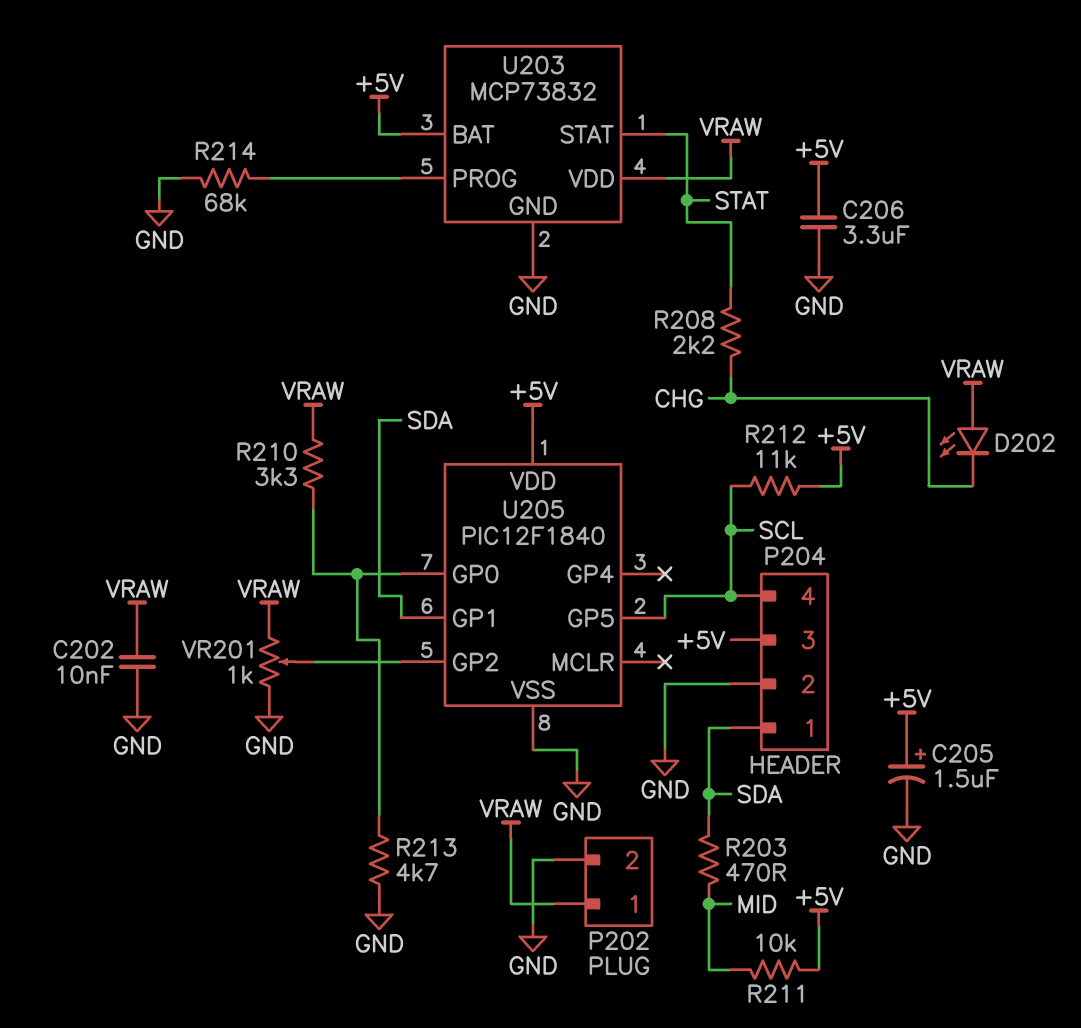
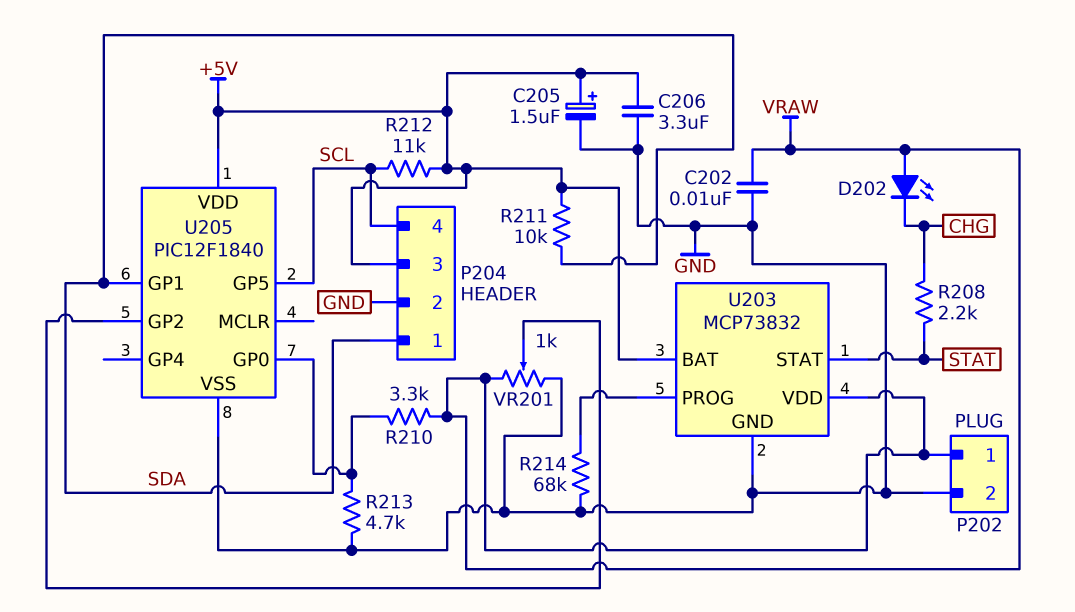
R203: 470 (MID, SDA) -> none
R211: 10k (+5V, MID) -> 10k (+5V, SDA)

